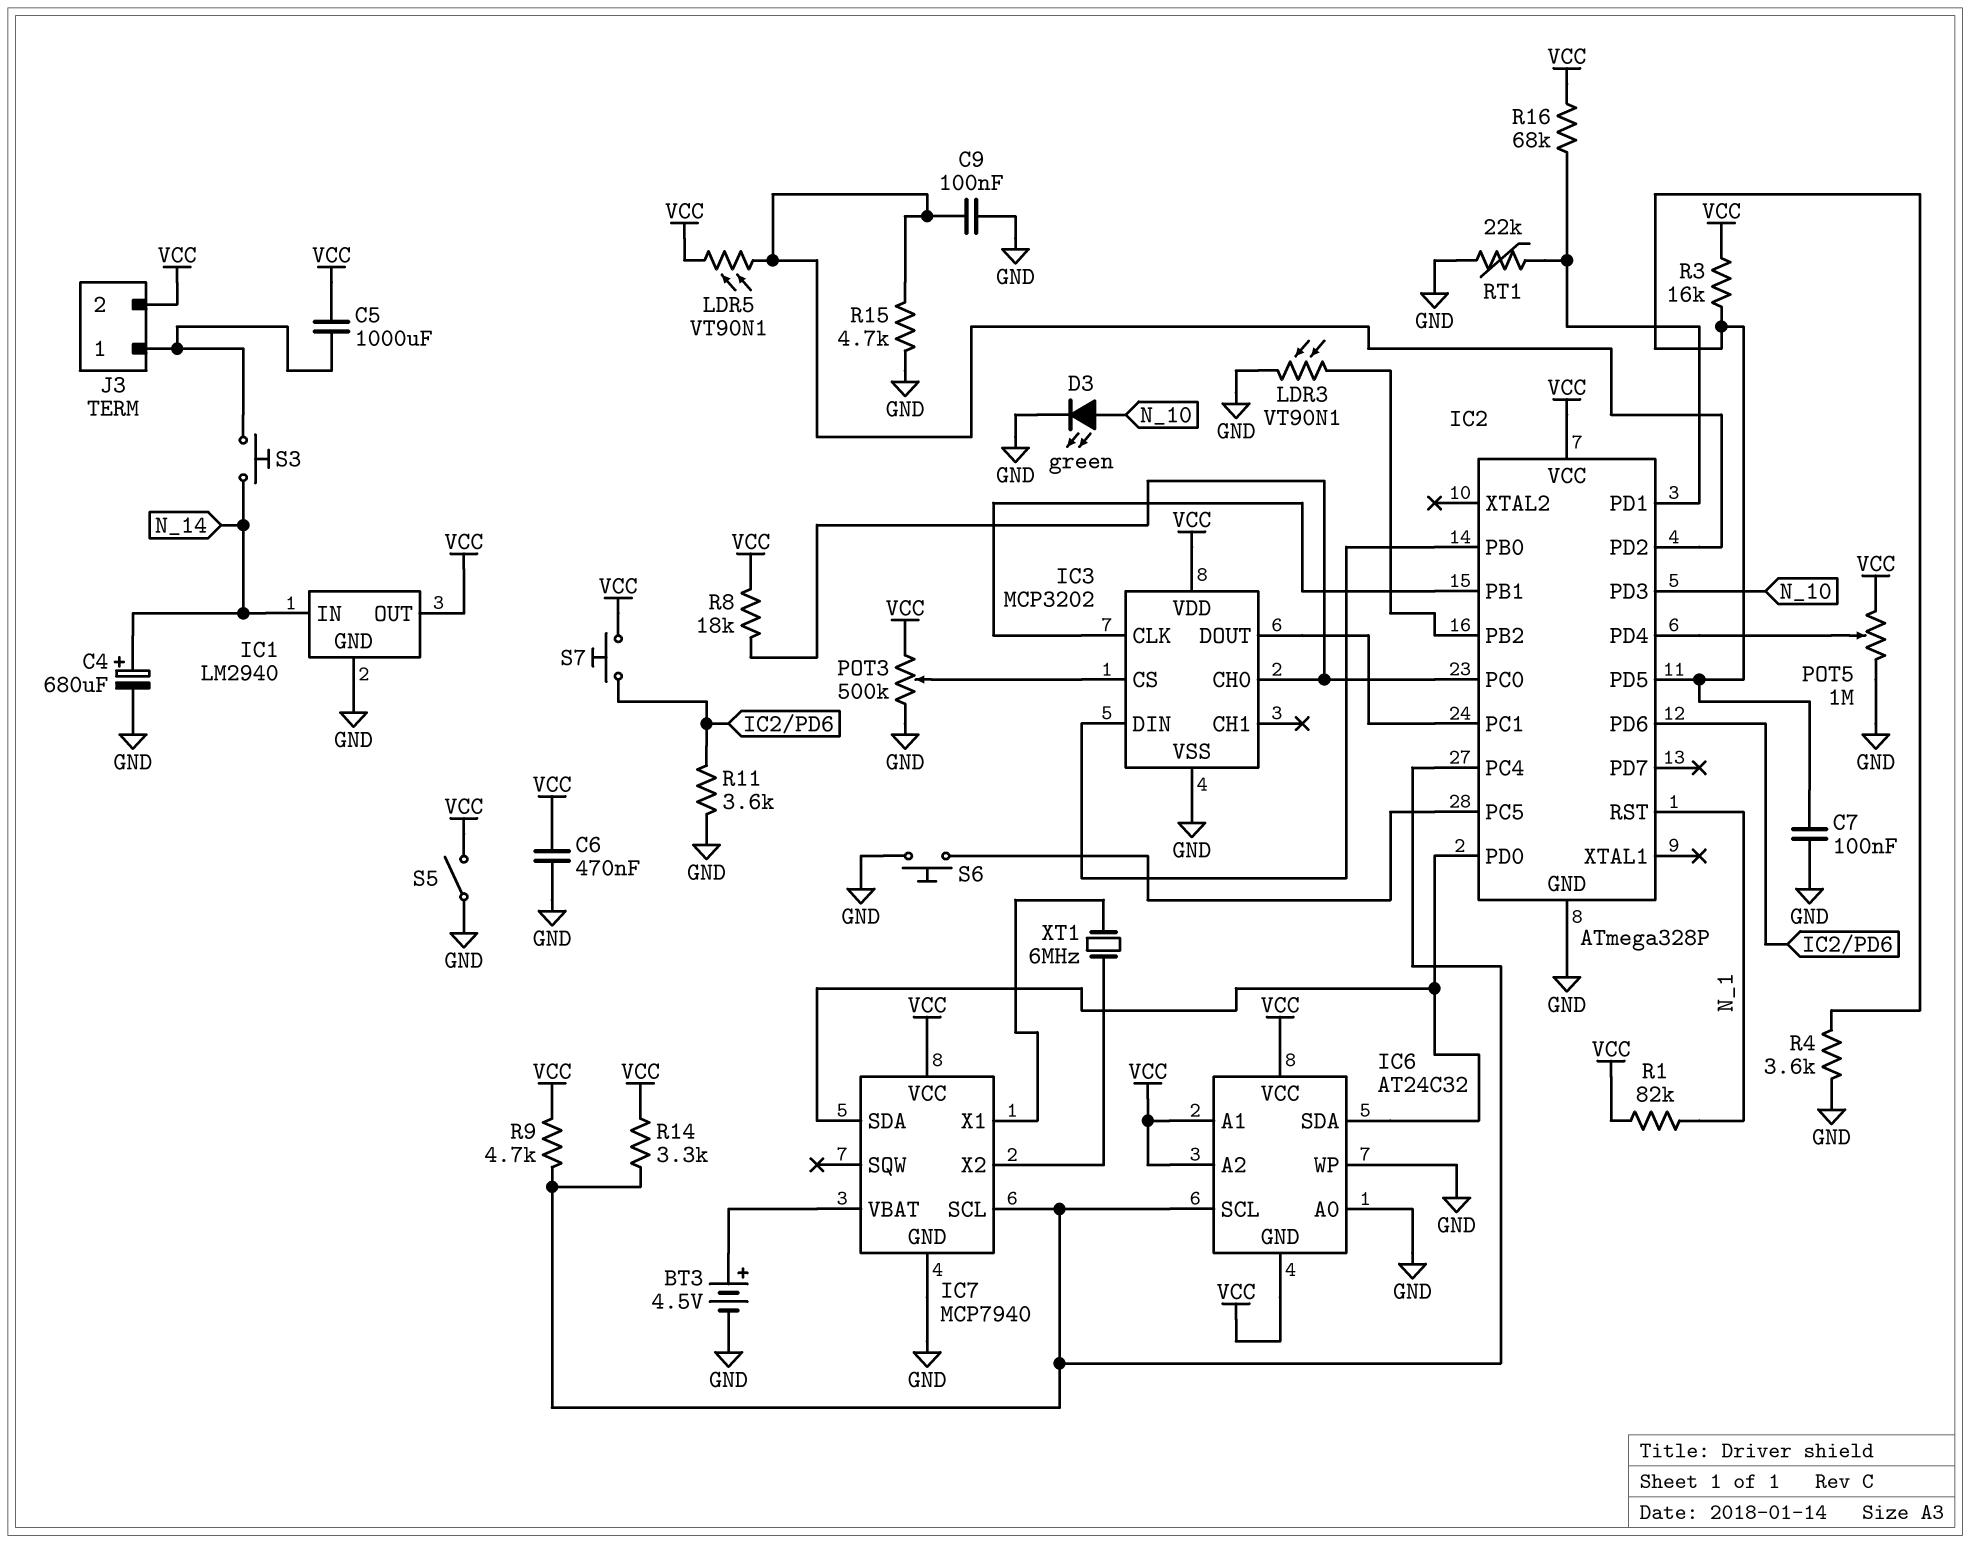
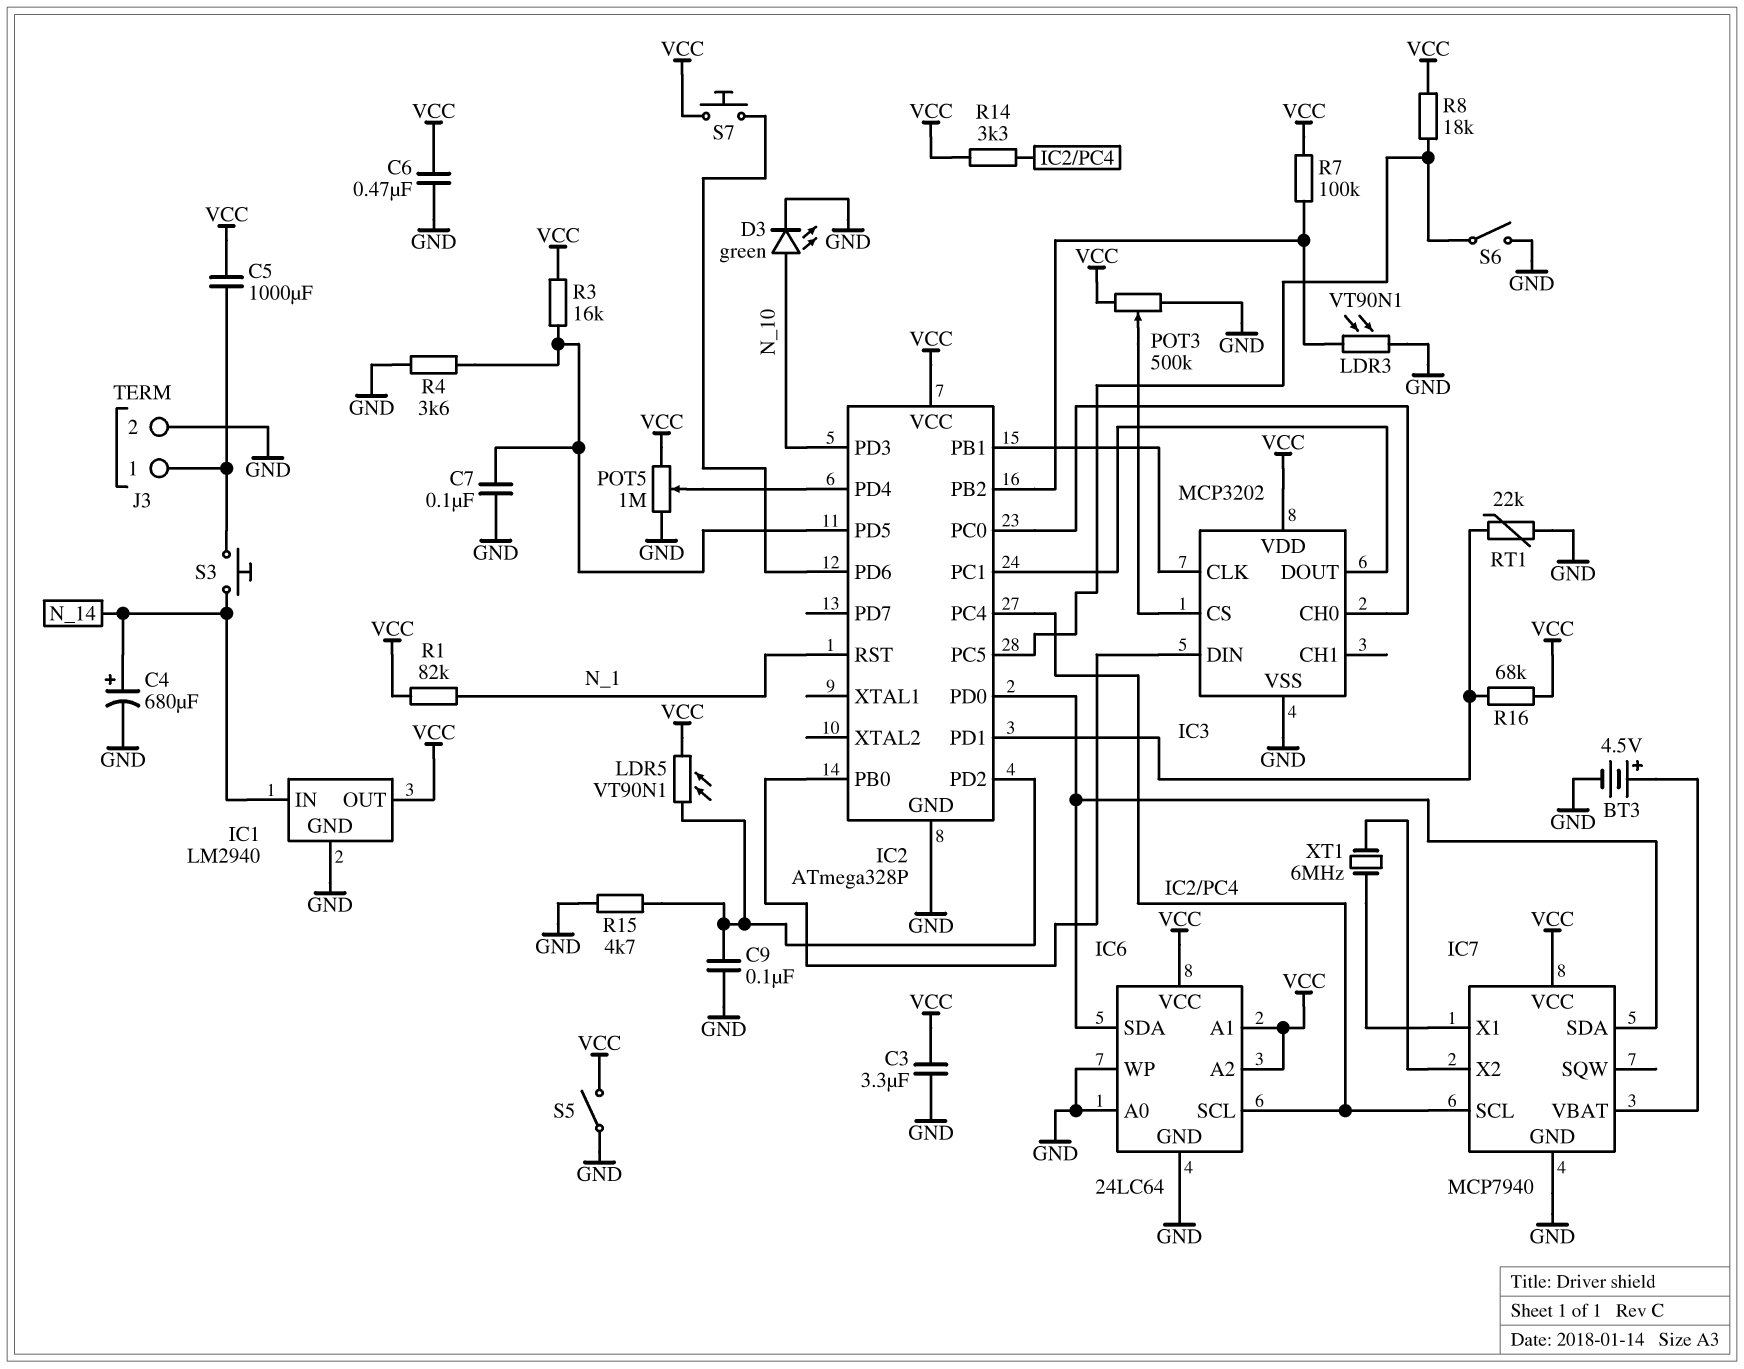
C3: none -> 3.3uF (GND, VCC)
IC6: AT24C32 -> 24LC64
IC6 pin GND: VCC -> GND
J3 pin 2: VCC -> GND
R7: none -> 100k (IC2/PB2, VCC)
R8: 18k (IC2/PC0, VCC) -> 18k (IC2/PC5, VCC)
R9: 4.7k (IC2/PC4, VCC) -> none
R11: 3.6k (GND, IC2/PD6) -> none
S6: button (GND, IC2/PC5) -> switch (GND, IC2/PC5)

